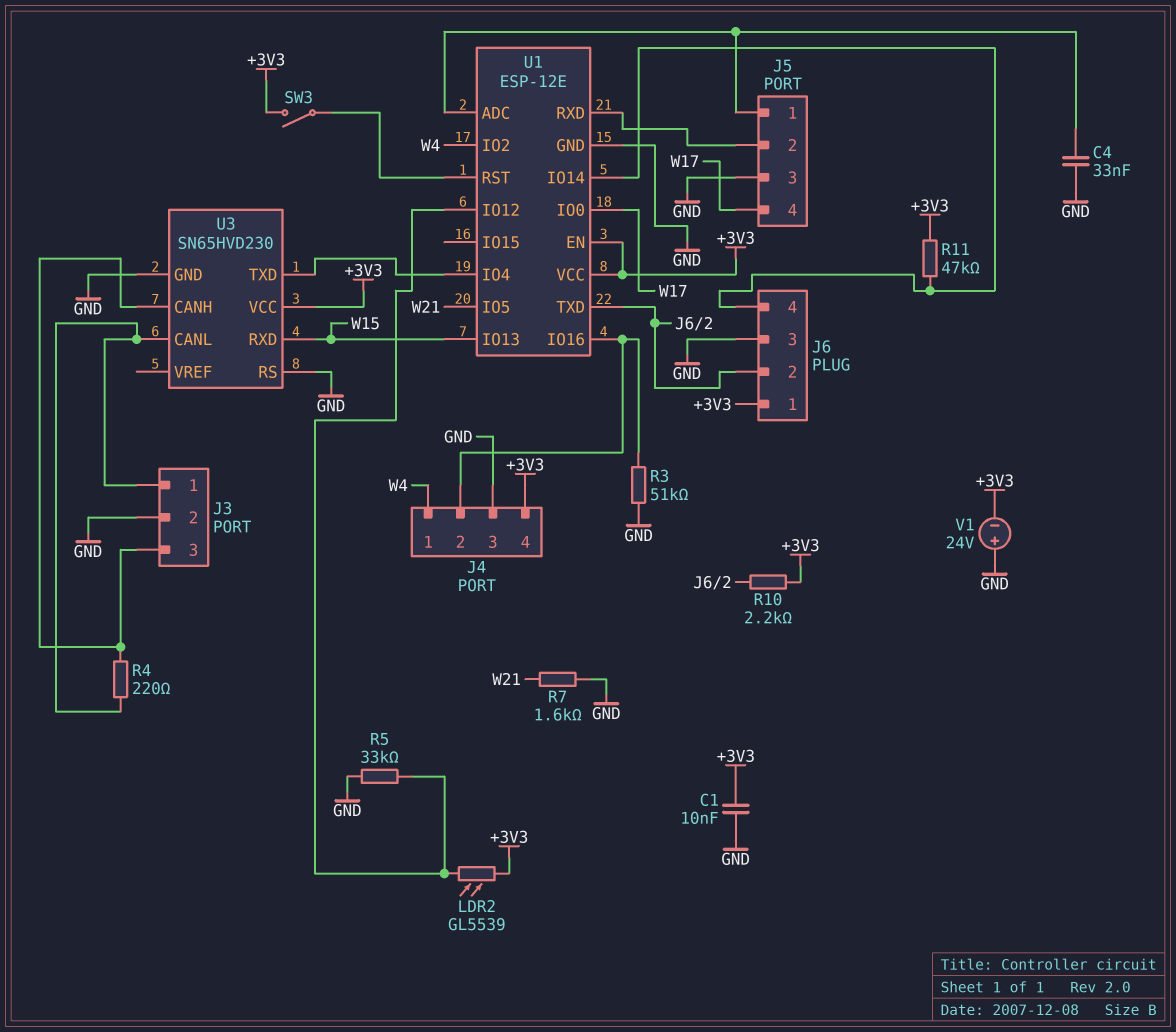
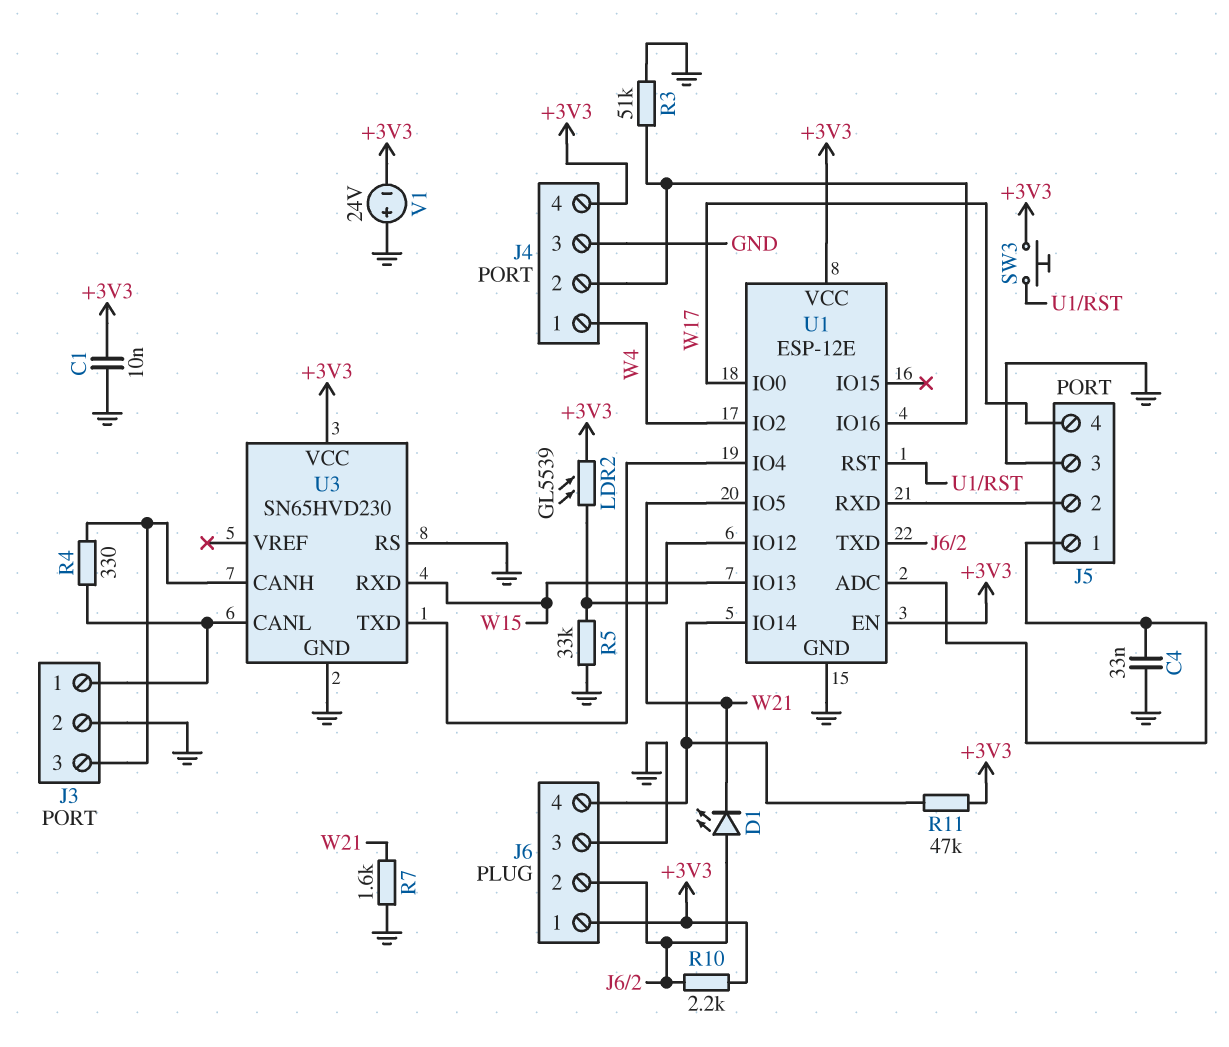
D1: none -> LED (A J6/2, K W21)
R4: 220 (J3/1, J3/3) -> 330 (J3/1, J3/3)
SW3: switch (+3V3, U1/RST) -> button (+3V3, U1/RST)

